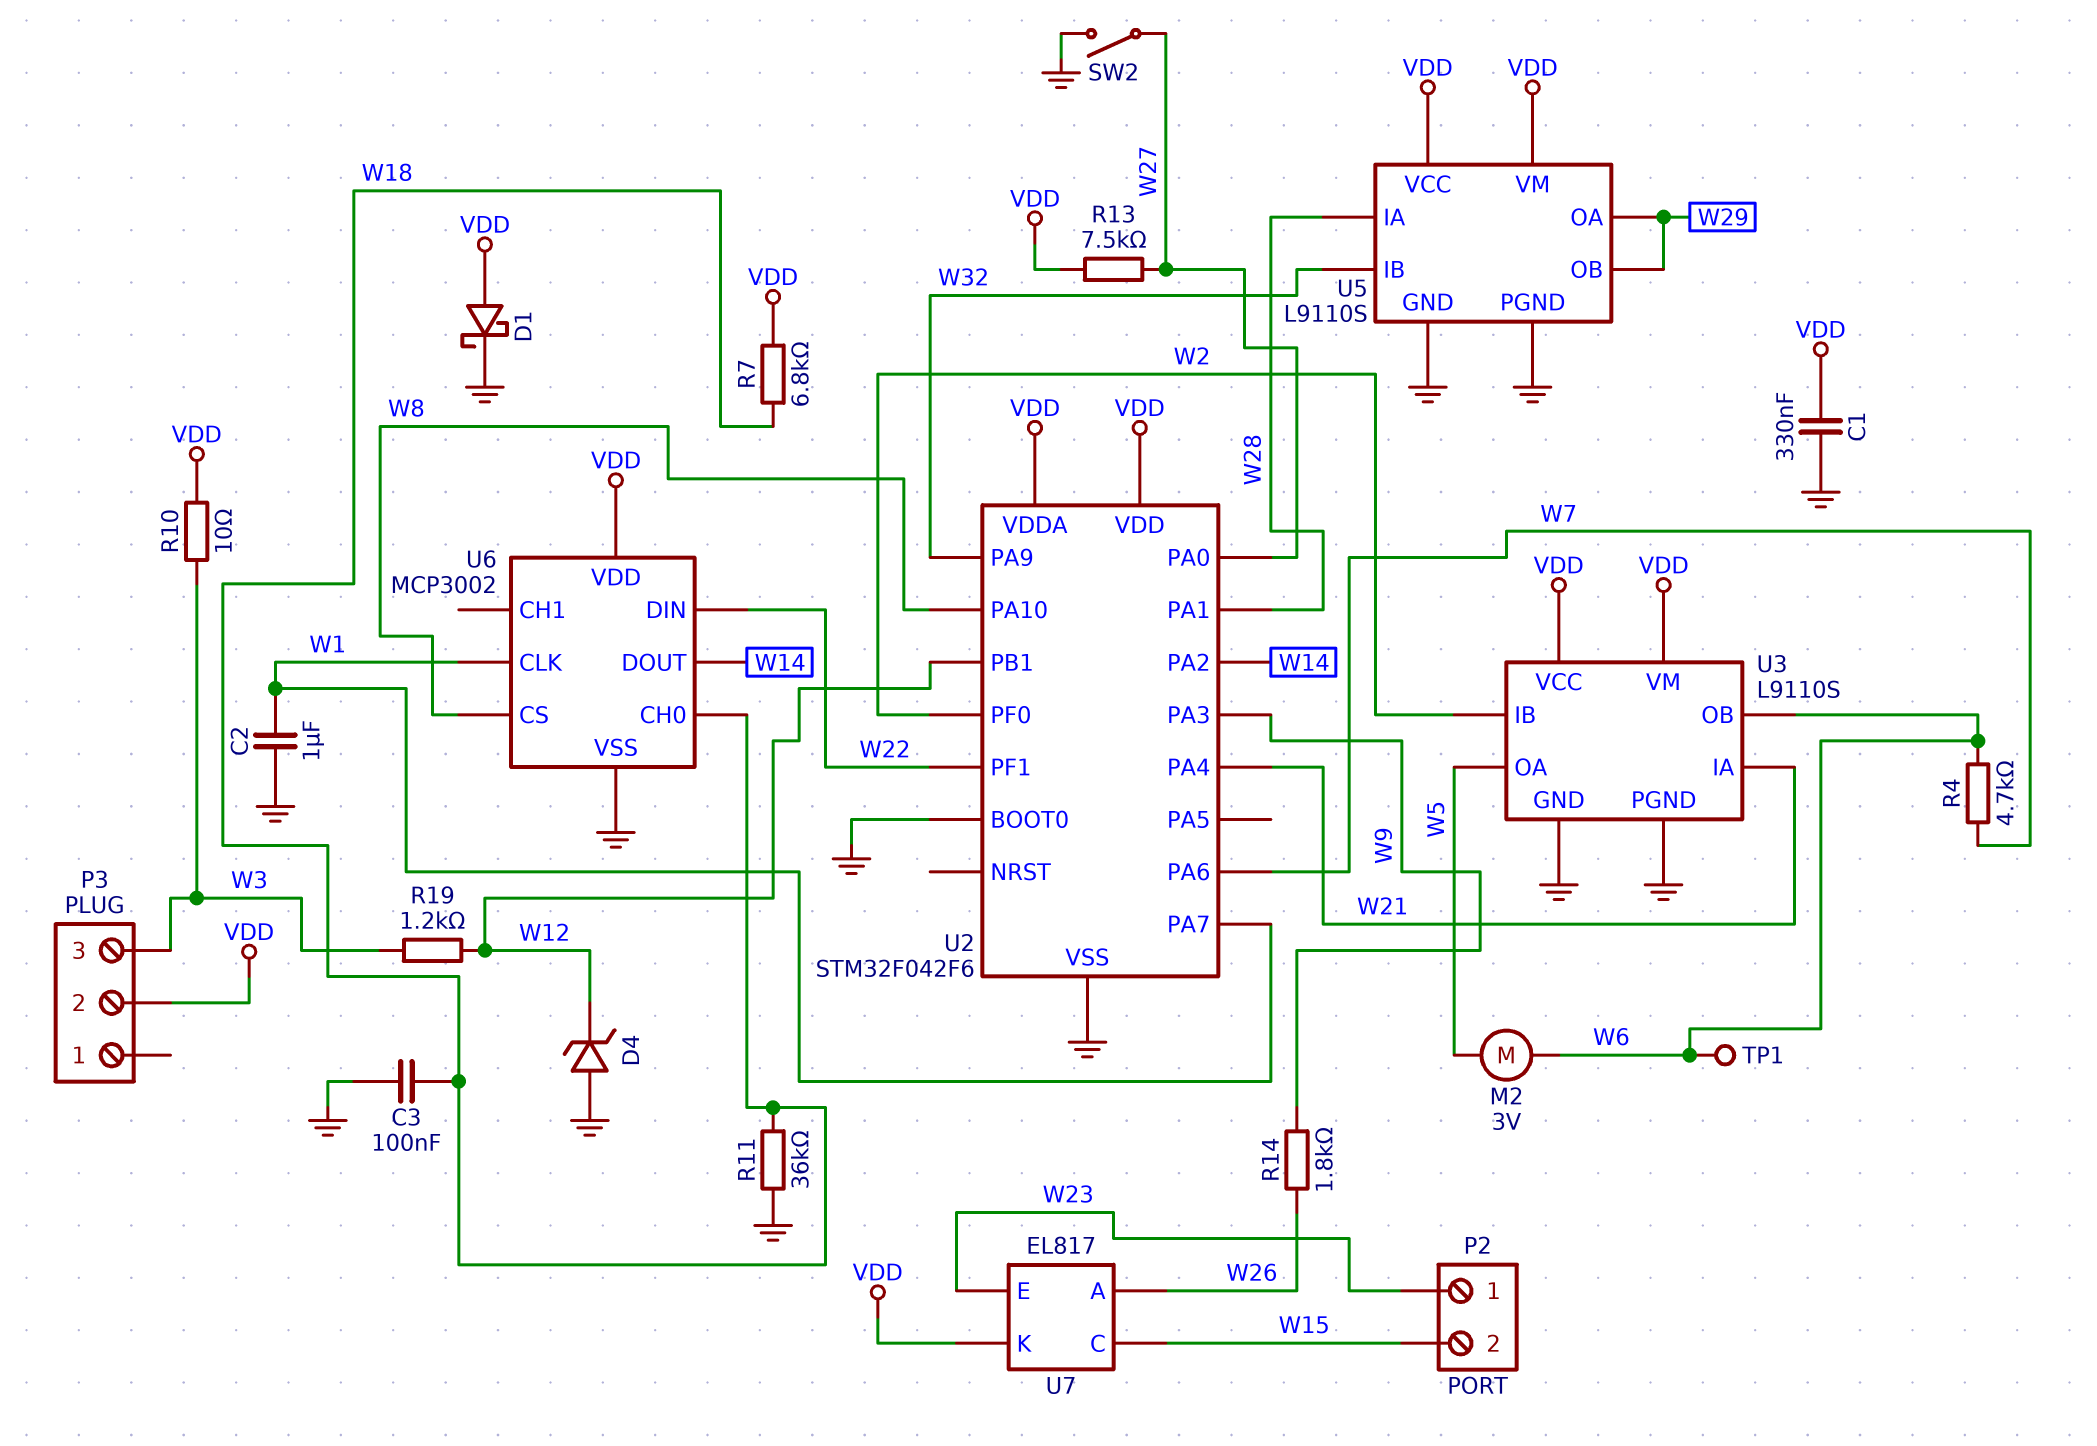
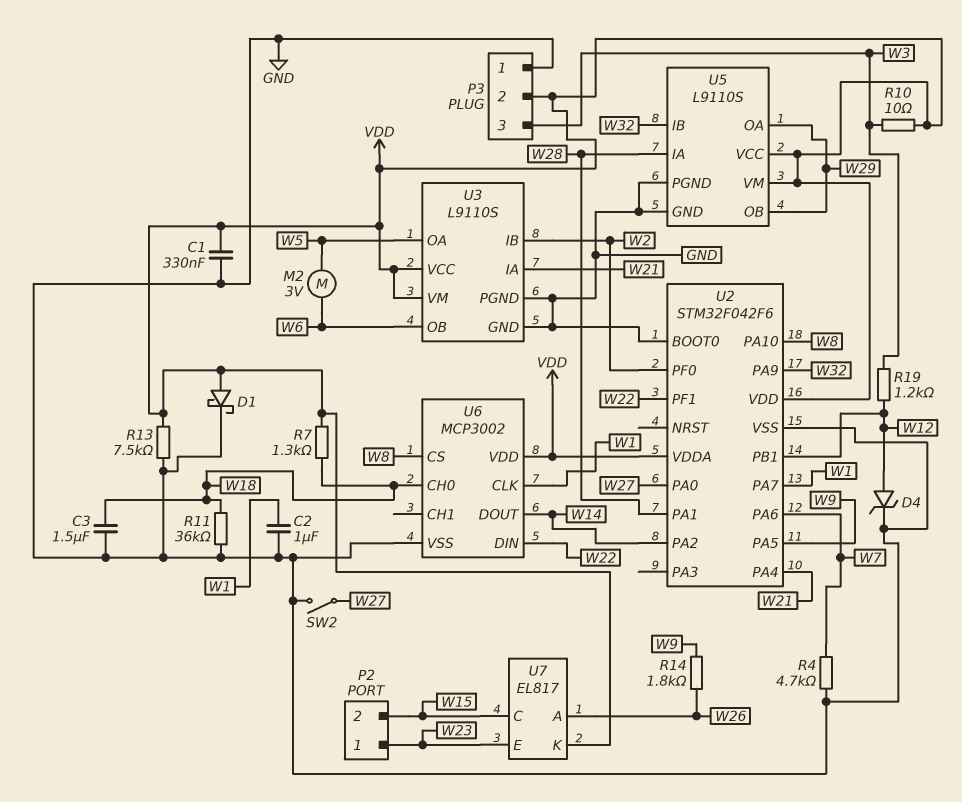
C3: 100nF (GND, W18) -> 1.5uF (GND, W18)
D4: zener (A GND, K W12) -> zener (A W12, K GND)
P3 pin 1: none -> GND
R4: 4.7k (W6, W7) -> 4.7k (GND, W7)
R7: 6.8k (VDD, W18) -> 1.3k (VDD, W18)
R13: 7.5k (VDD, W27) -> 7.5k (GND, VDD)
TP1: test point (W6) -> none
U2 pin PA3: W9 -> none
U2 pin PA5: none -> W9

